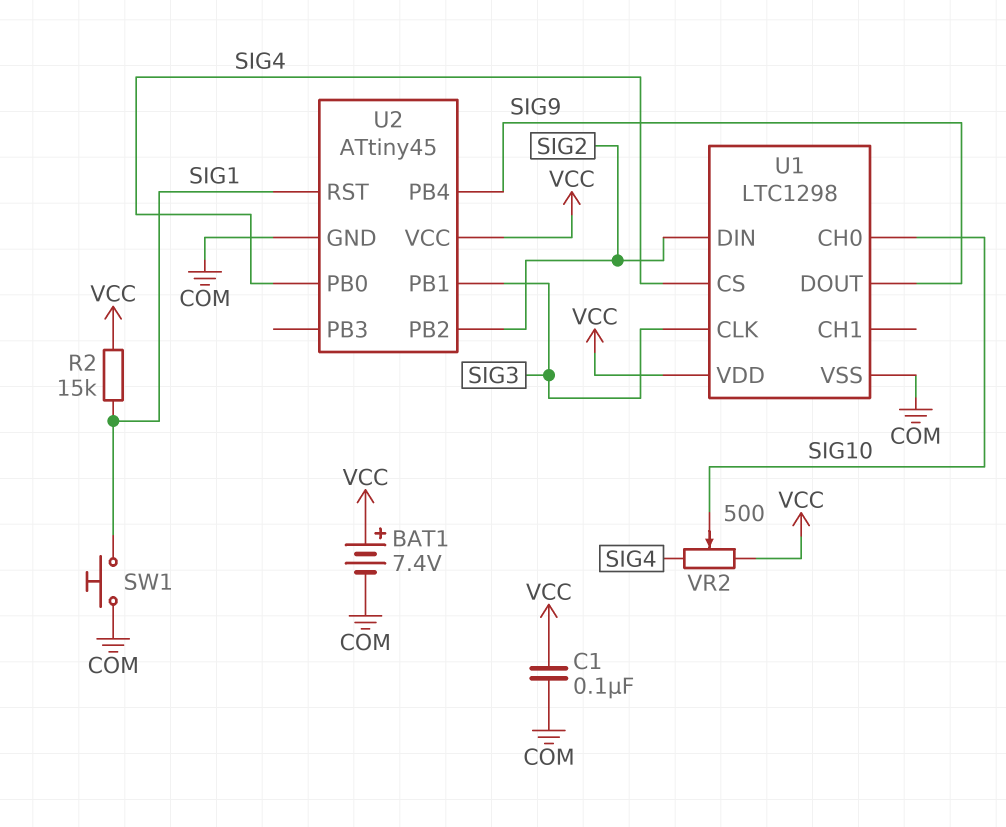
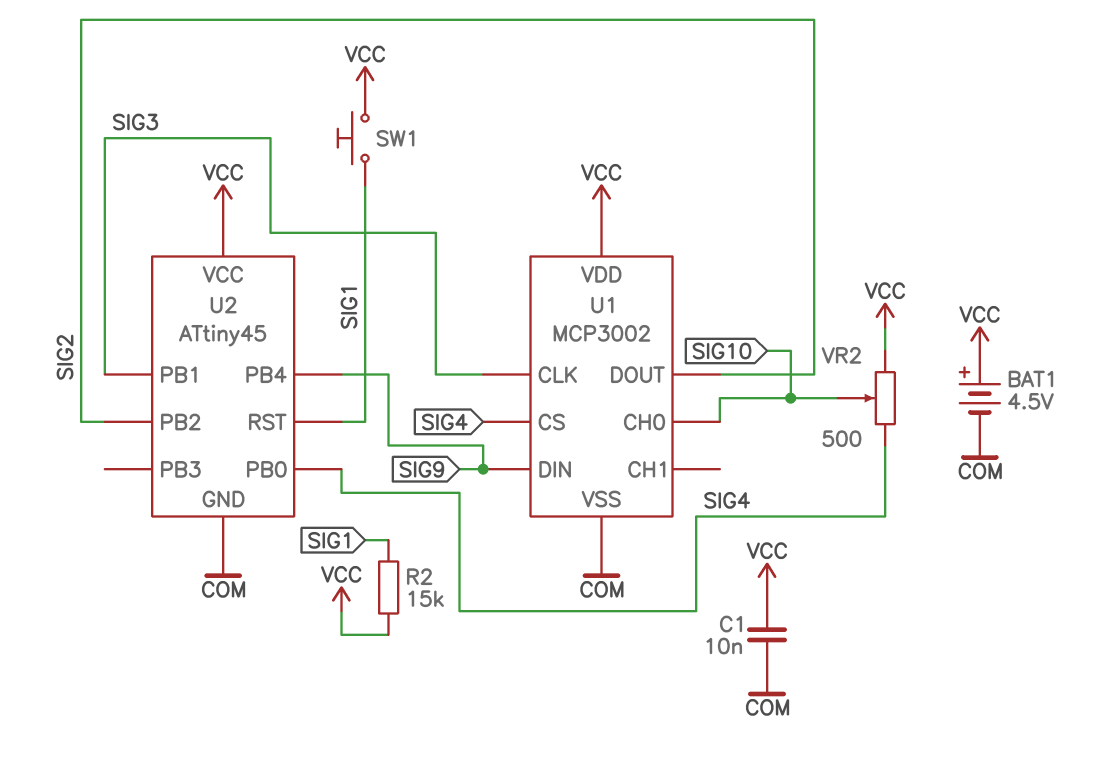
BAT1: 7.4V (plus VCC, minus COM) -> 4.5V (plus VCC, minus COM)
C1: 100nF (COM, VCC) -> 10nF (COM, VCC)
SW1: button (COM, SIG1) -> button (SIG1, VCC)
U1: LTC1298 -> MCP3002
U1 pin DIN: SIG2 -> SIG9
U1 pin DOUT: SIG9 -> SIG2

